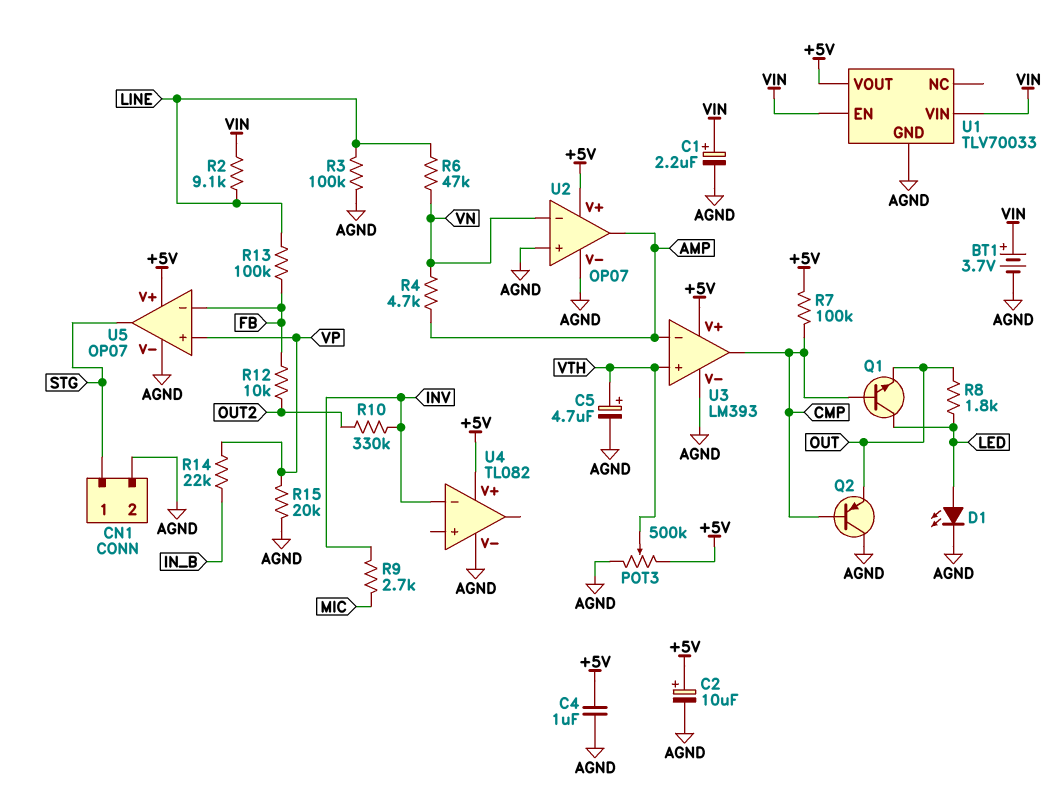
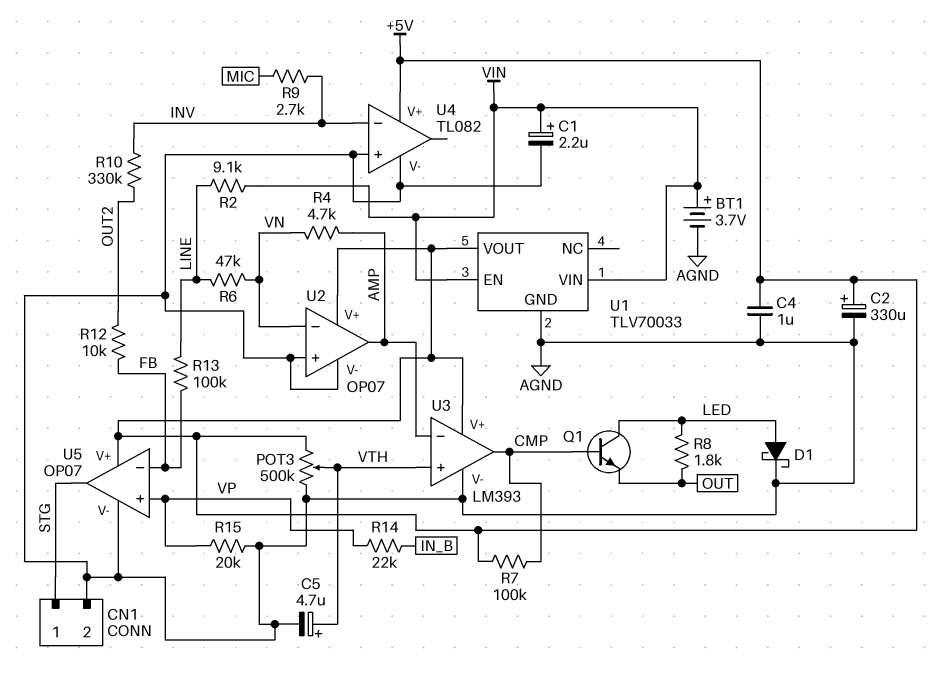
C2: 10uF (plus +5V, minus AGND) -> 330uF (plus +5V, minus AGND)
D1: LED (A LED, K AGND) -> schottky (A LED, K AGND)
Q2: PNP (B CMP, C AGND, E OUT) -> none
R3: 100k (AGND, LINE) -> none
U4 pin in+: none -> AGND

